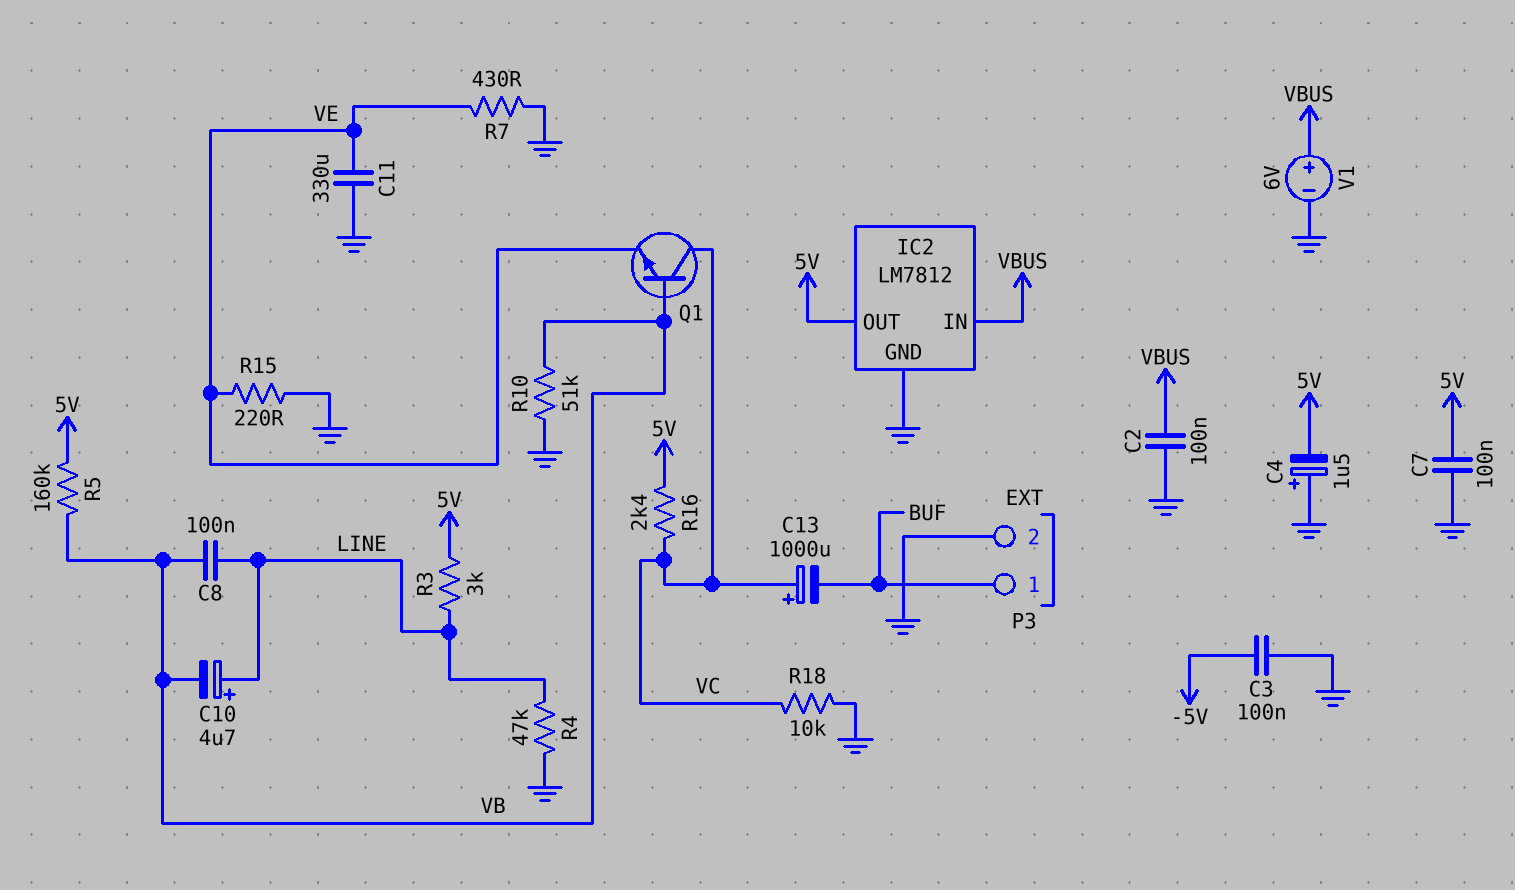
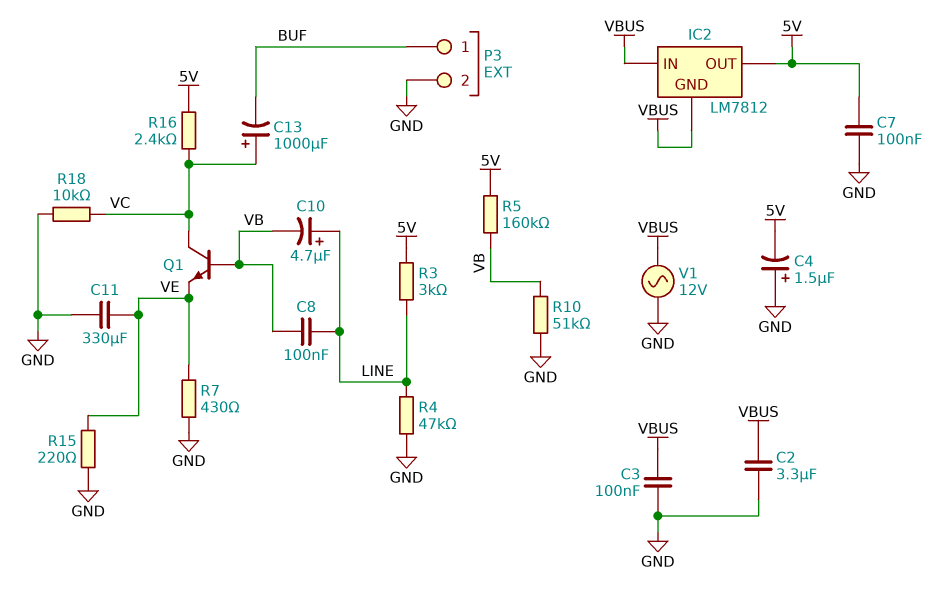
C2: 100nF (GND, VBUS) -> 3.3uF (GND, VBUS)
C3: 100nF (-5V, GND) -> 100nF (GND, VBUS)
IC2 pin GND: GND -> VBUS
V1: 6V (plus VBUS, minus GND) -> AC 12V (GND, VBUS)

